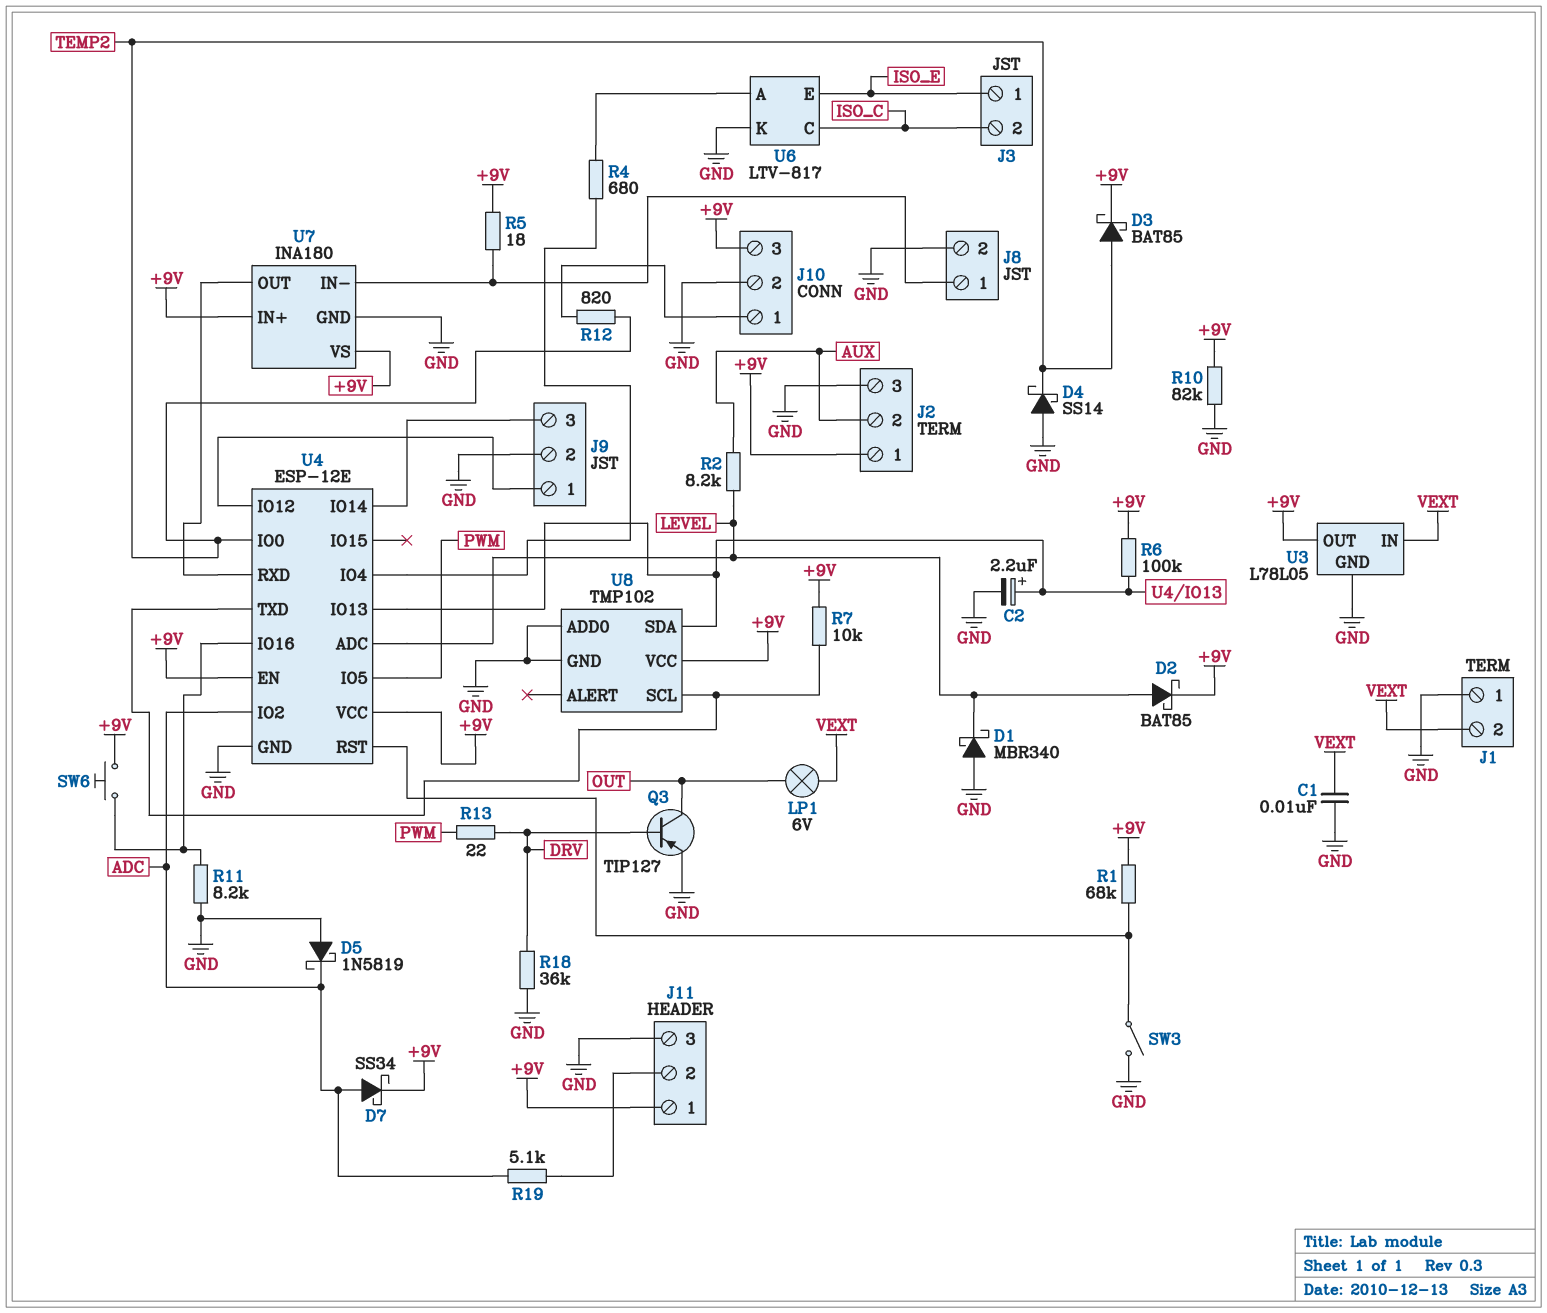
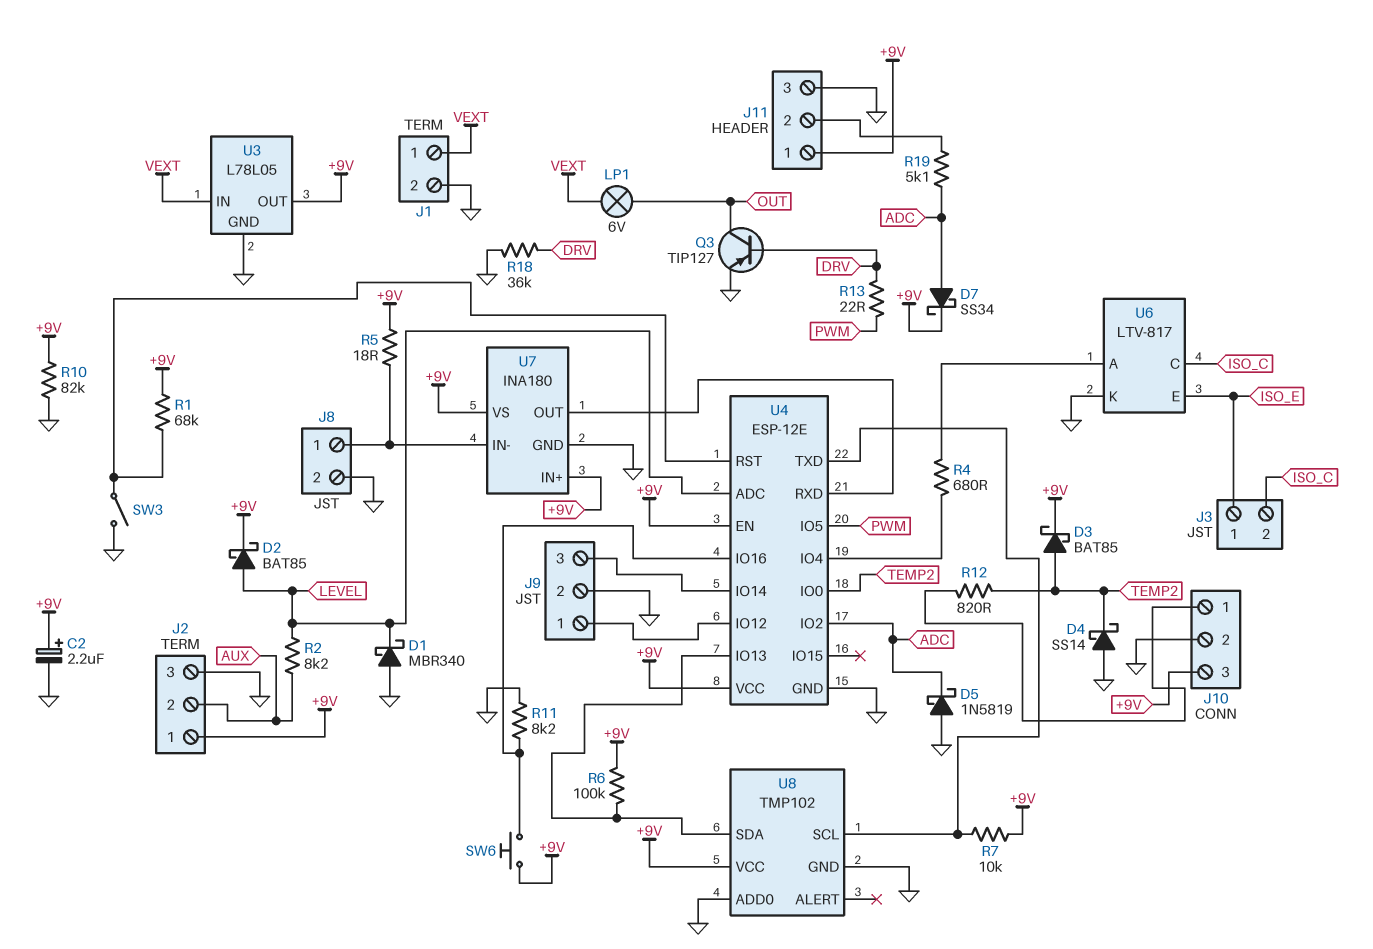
C1: 10nF (GND, VEXT) -> none
C2: 2.2uF (plus U4/IO13, minus GND) -> 2.2uF (plus +9V, minus GND)
J1 pin 1: GND -> VEXT
J1 pin 2: VEXT -> GND

